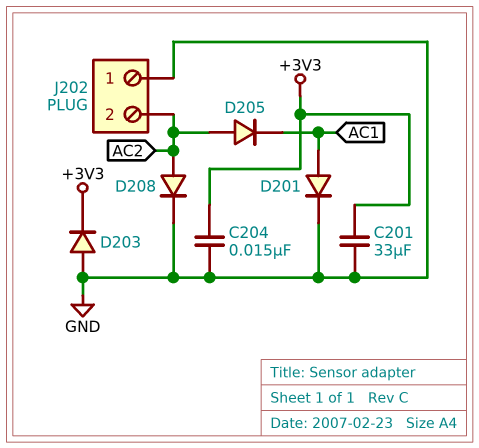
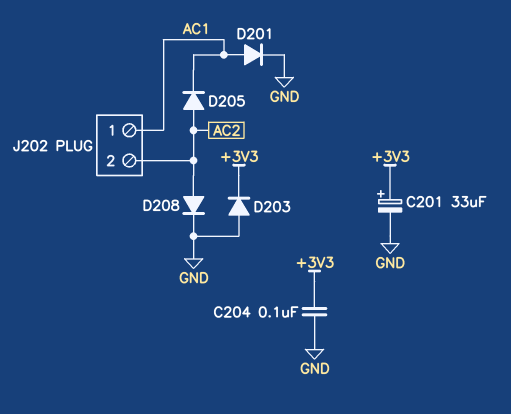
C201: 33uF (+3V3, GND) -> 33uF (plus +3V3, minus GND)
C204: 15nF (+3V3, GND) -> 100nF (+3V3, GND)
J202 pin 1: GND -> AC1

